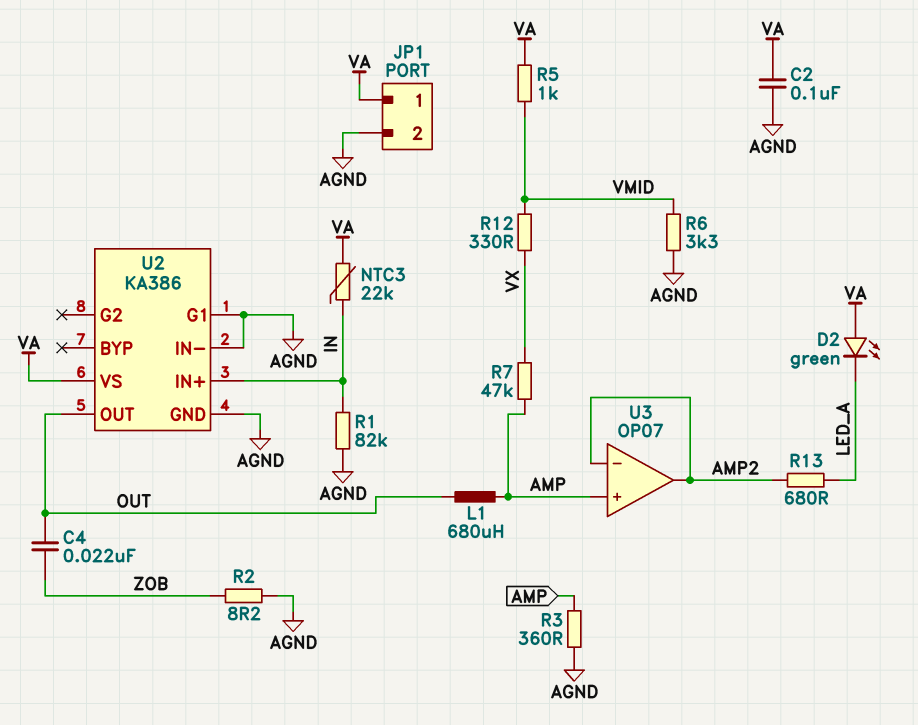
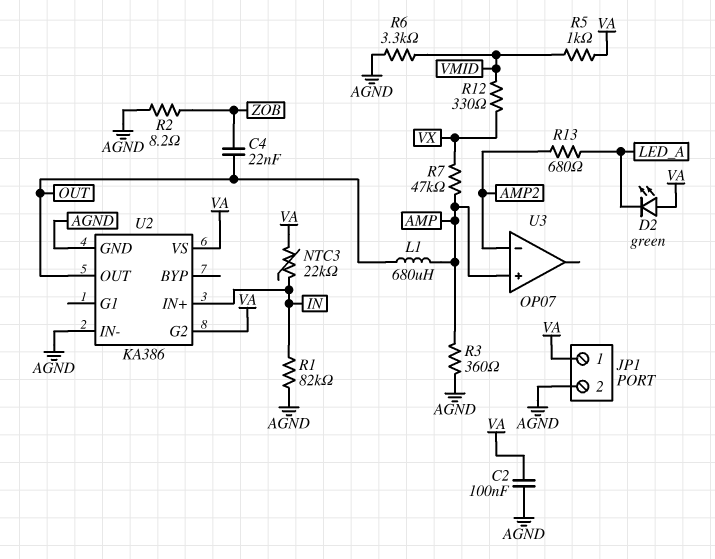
U2 pin G1: AGND -> none
U2 pin G2: none -> VA
U3 pin out: AMP2 -> none

